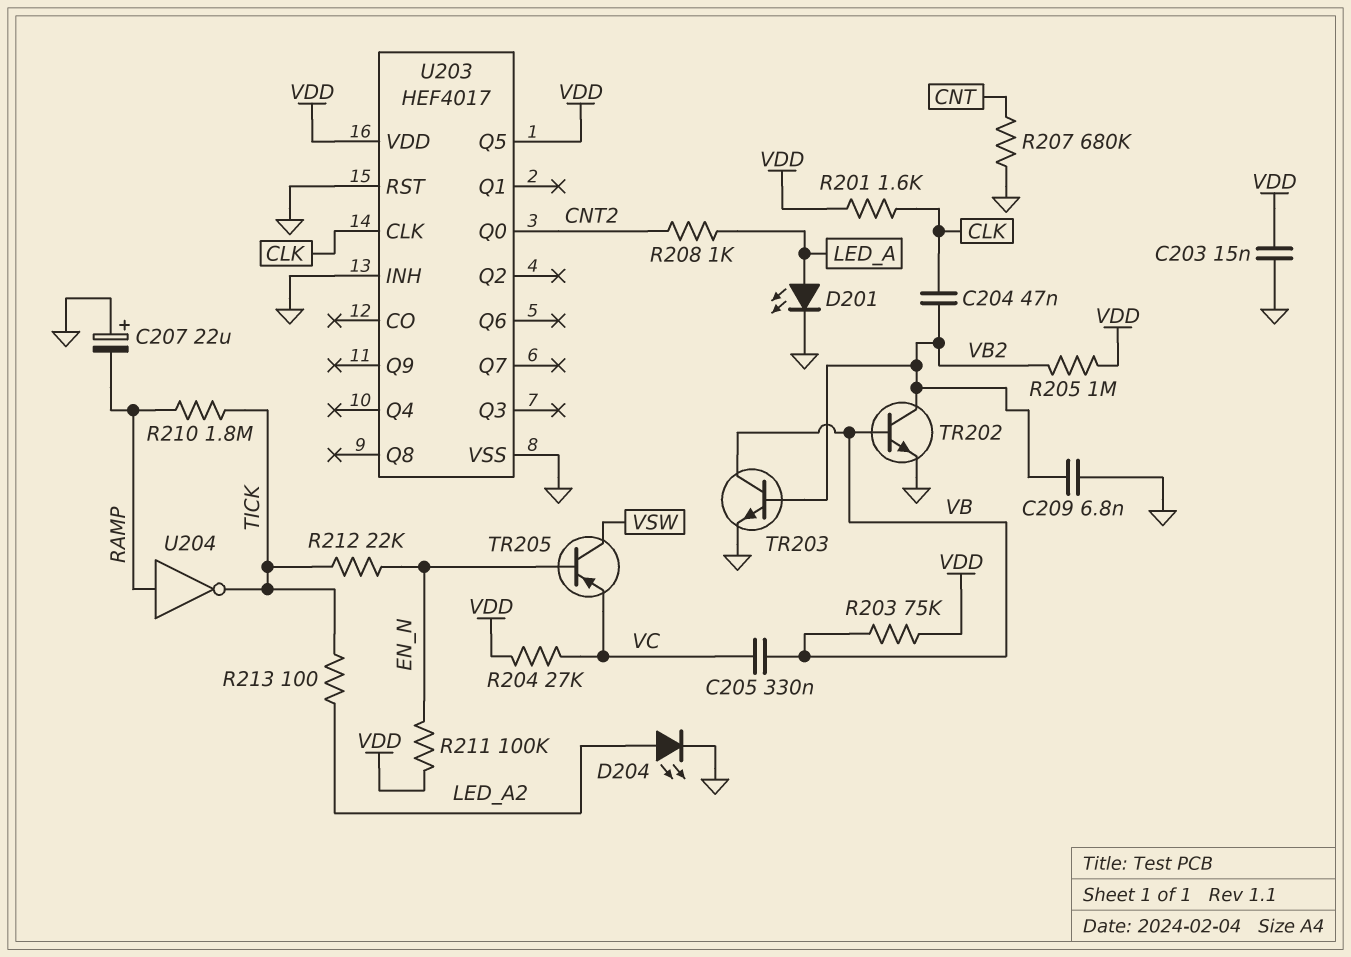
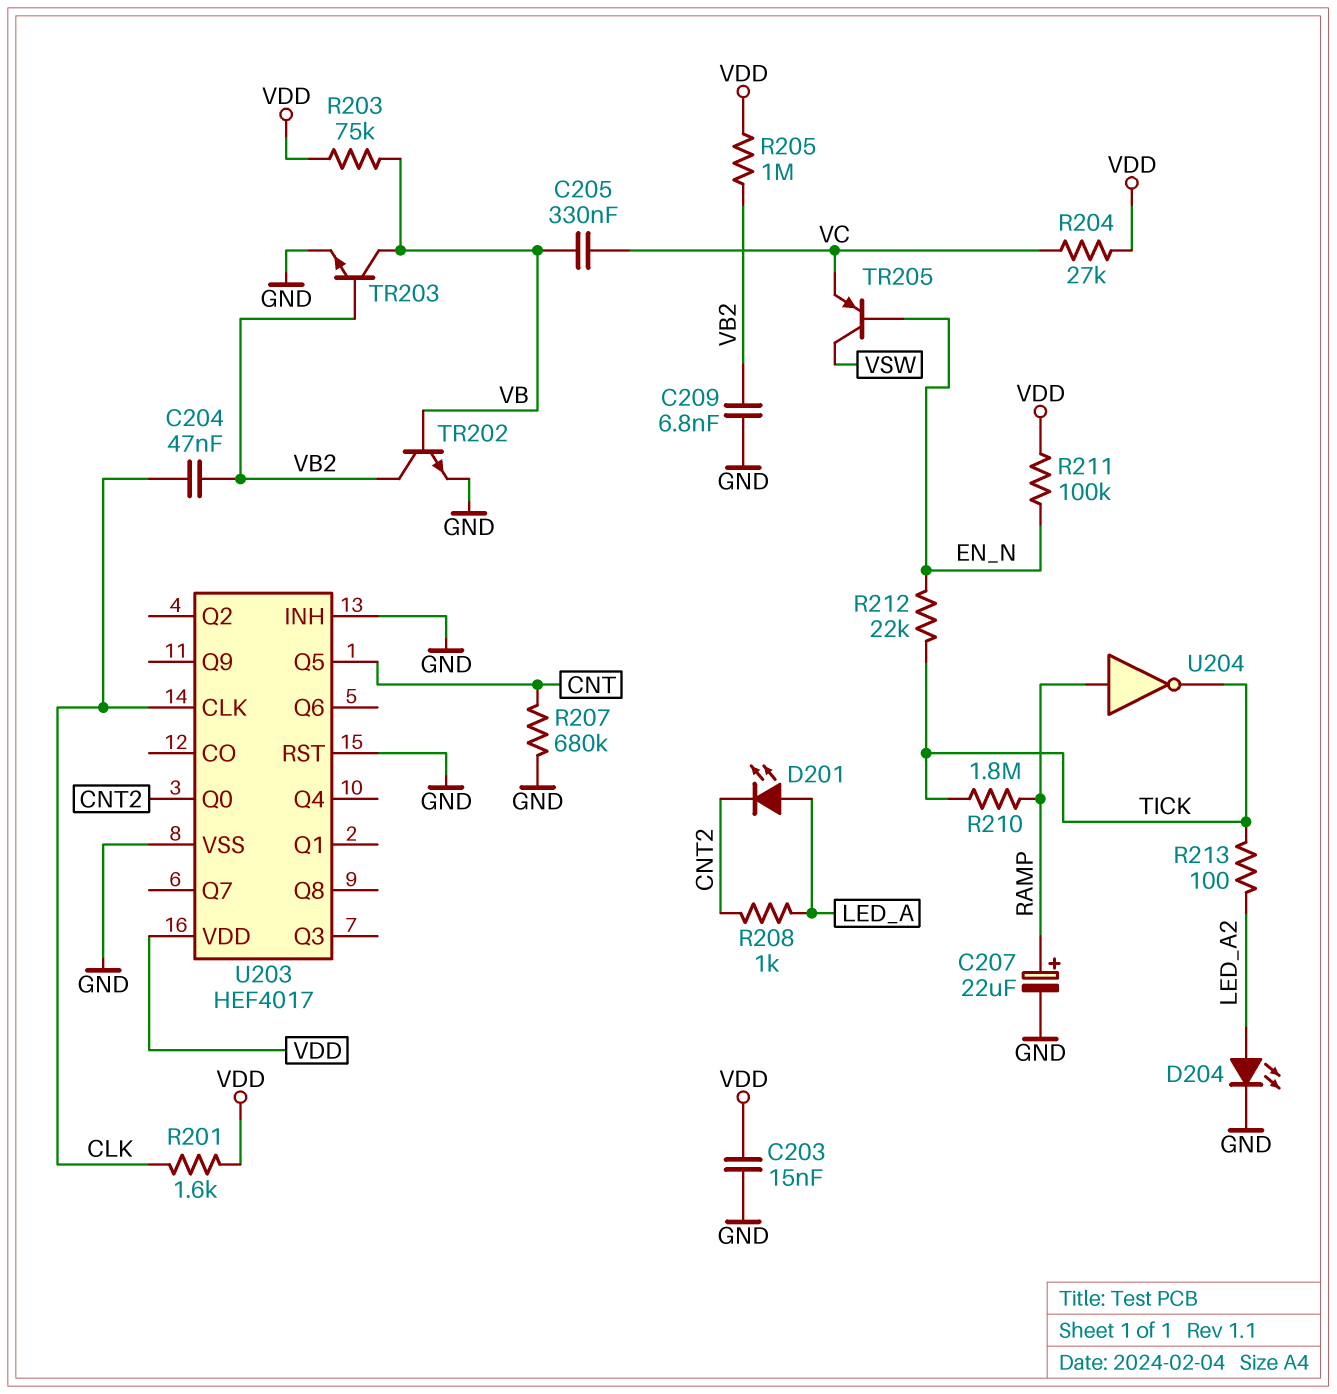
C207: 22uF (plus GND, minus RAMP) -> 22uF (plus RAMP, minus GND)
D201: LED (A LED_A, K GND) -> LED (A LED_A, K CNT2)
U203 pin Q5: VDD -> CNT

